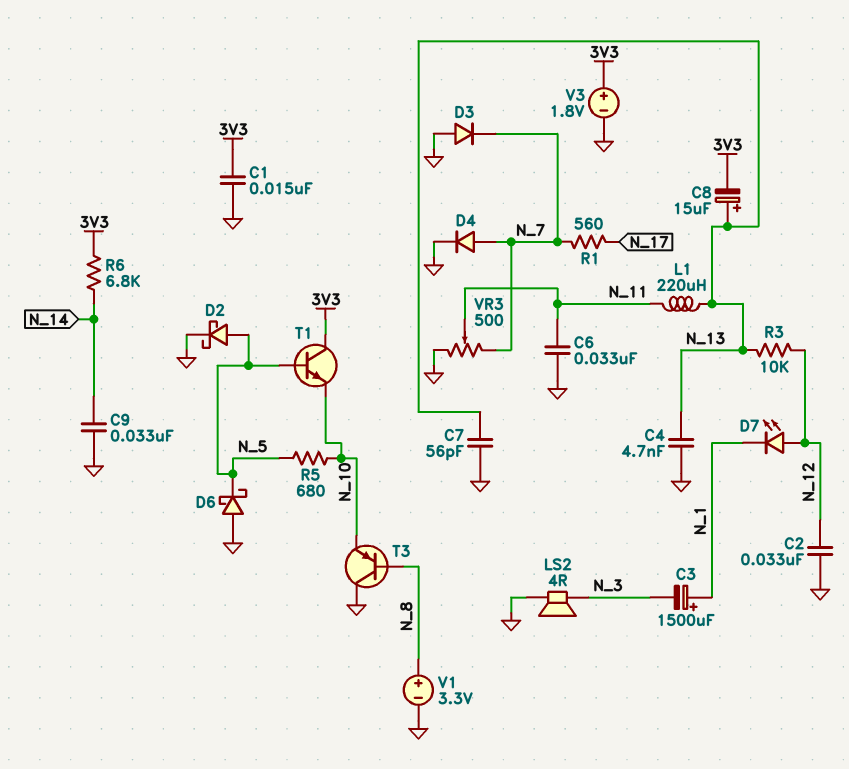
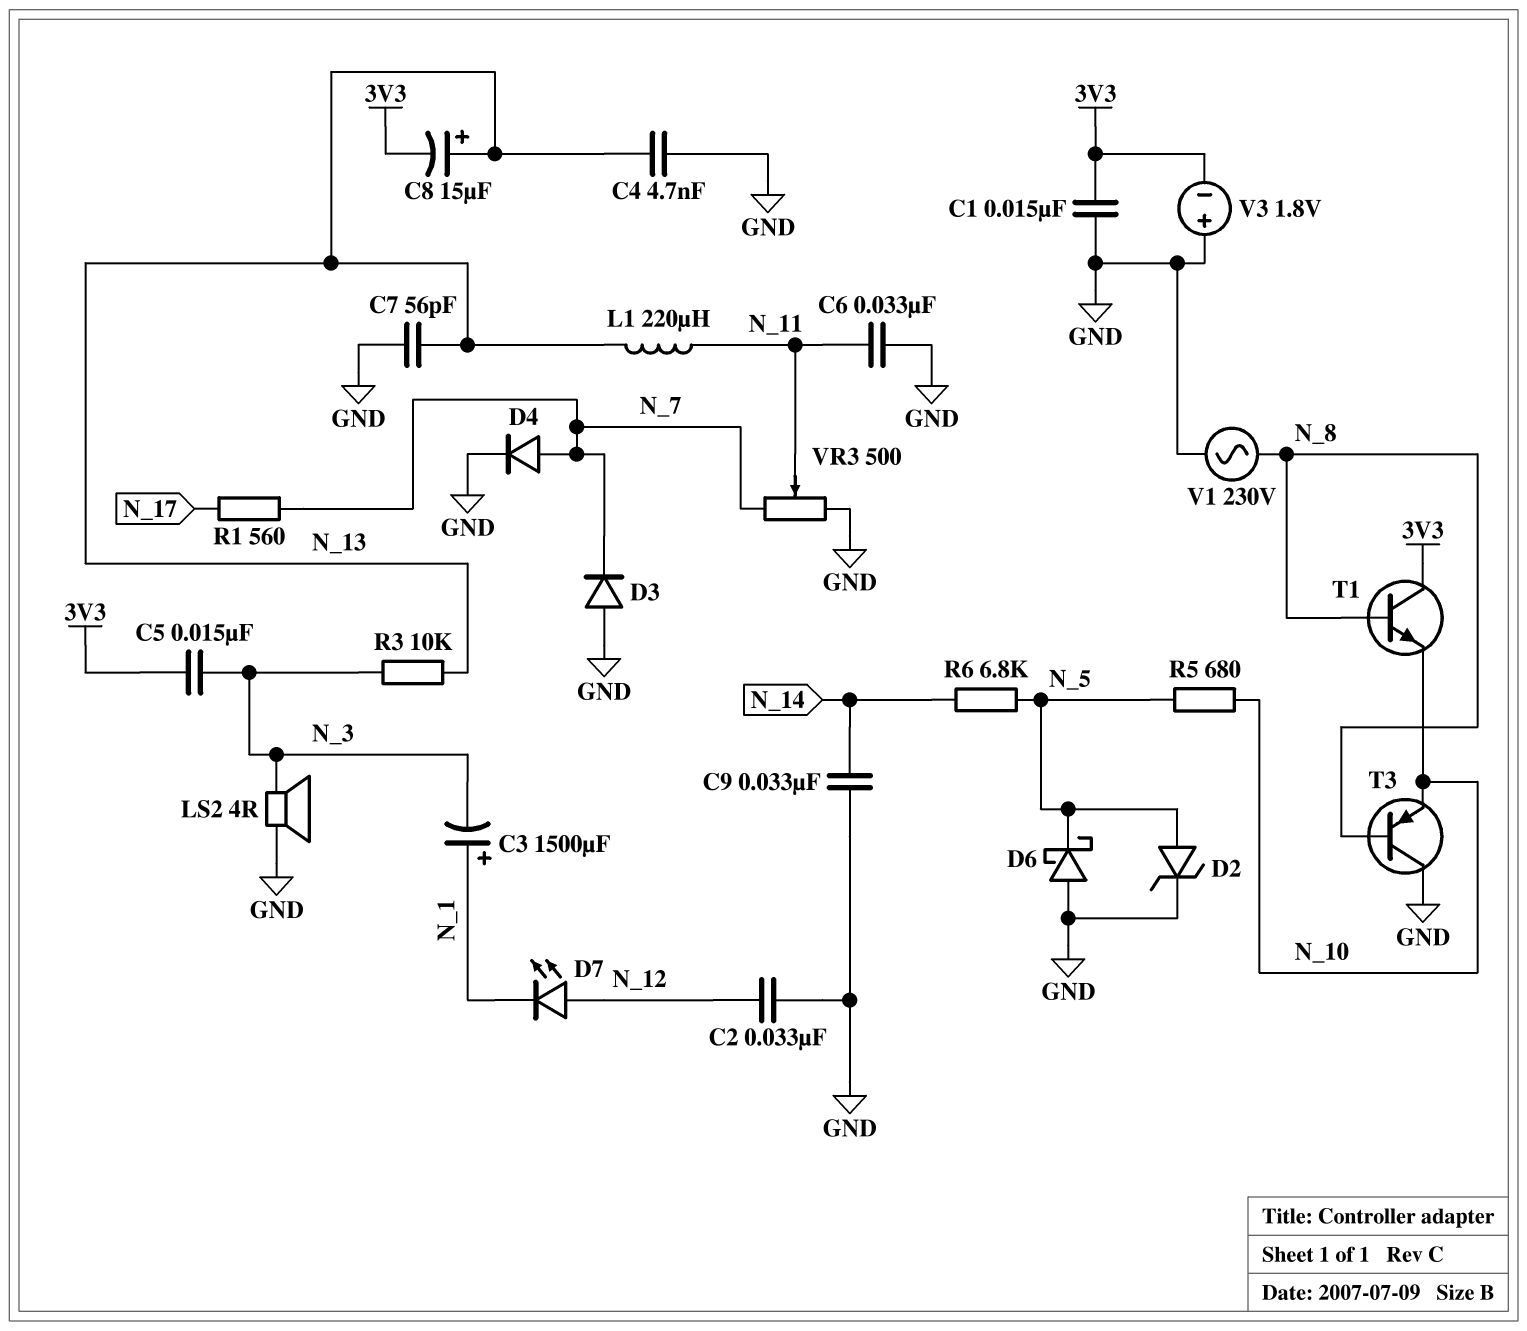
C5: none -> 15nF (3V3, N_3)
D2: schottky (A N_5, K GND) -> zener (A N_5, K GND)
R3: 10k (N_12, N_13) -> 10k (N_3, N_13)
R6: 6.8k (3V3, N_14) -> 6.8k (N_5, N_14)
T1: NPN (B N_5, C 3V3, E N_10) -> NPN (B N_8, C 3V3, E N_10)
V1: 3.3V (plus N_8, minus GND) -> AC 230V (GND, N_8)
V3: 1.8V (plus 3V3, minus GND) -> 1.8V (plus GND, minus 3V3)

